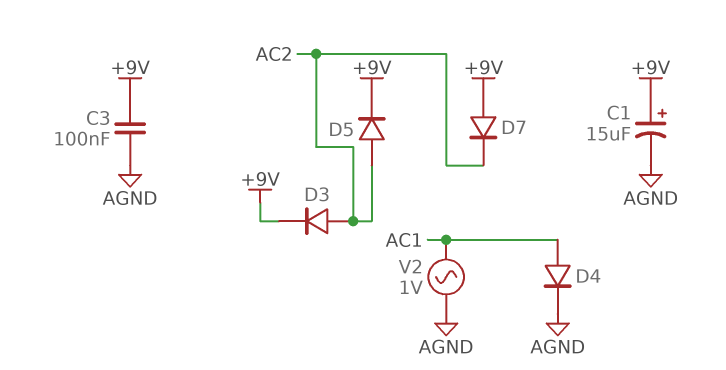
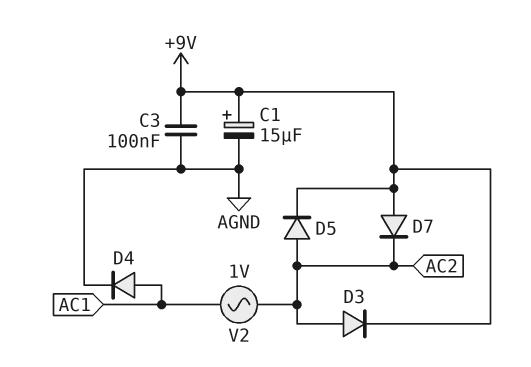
V2: AC 1V (AC1, AGND) -> AC 1V (AC1, AC2)

